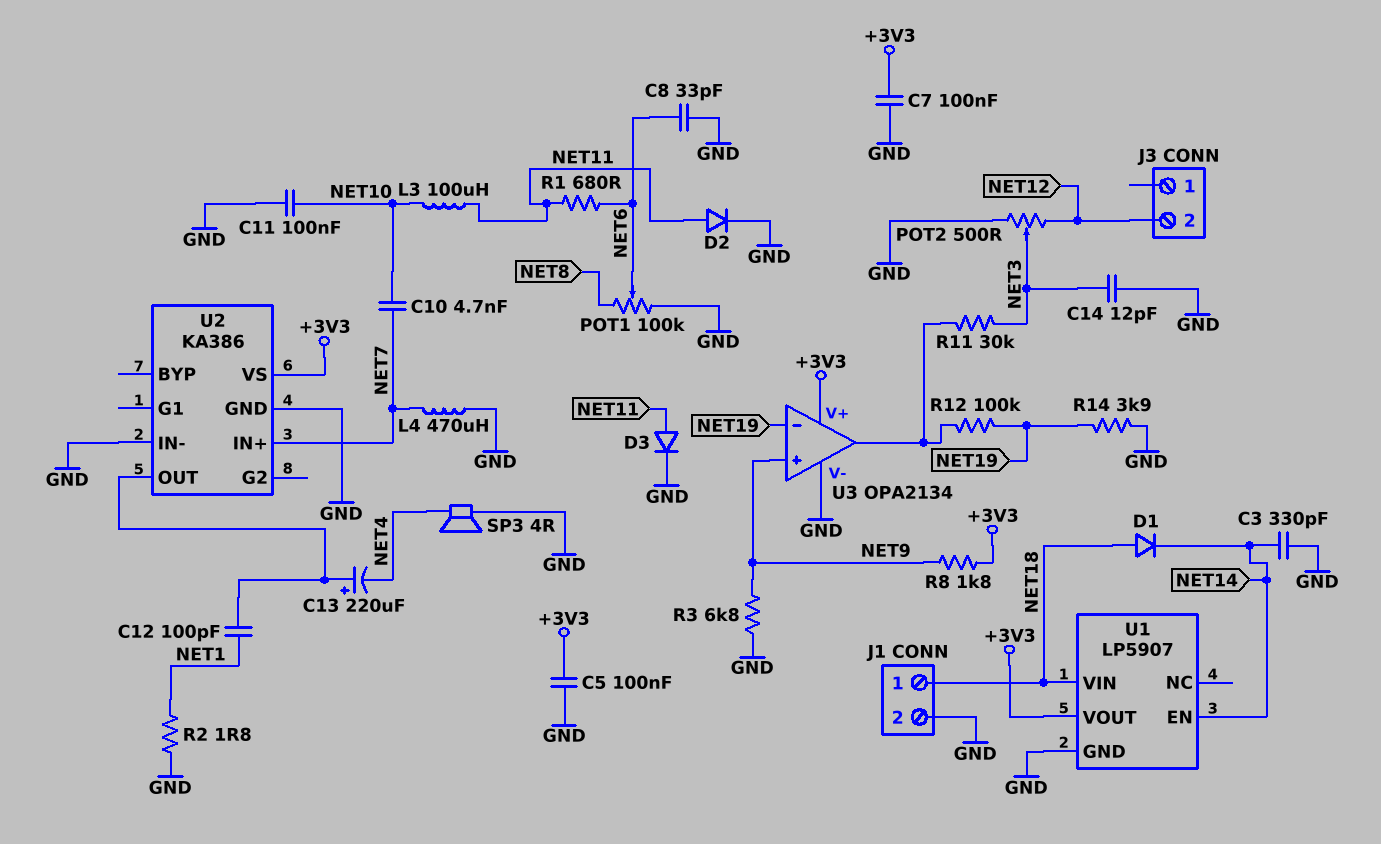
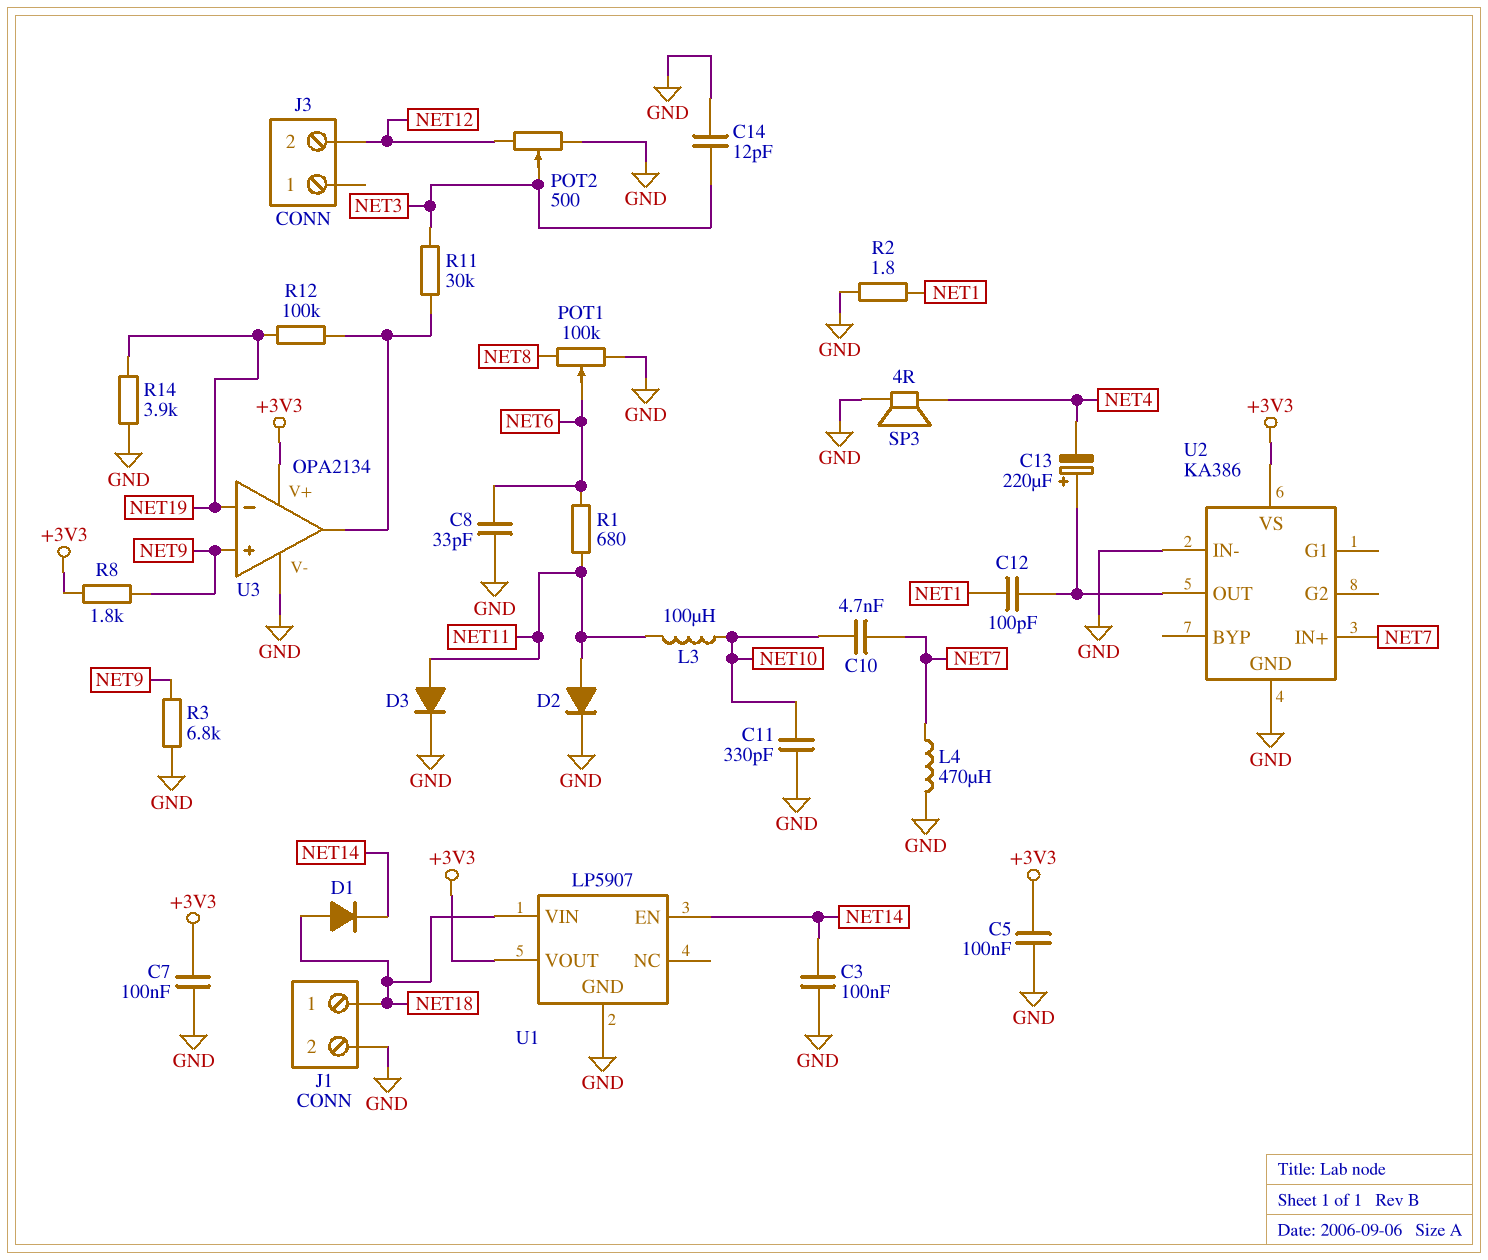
C3: 330pF (GND, NET14) -> 100nF (GND, NET14)
C11: 100nF (GND, NET10) -> 330pF (GND, NET10)

